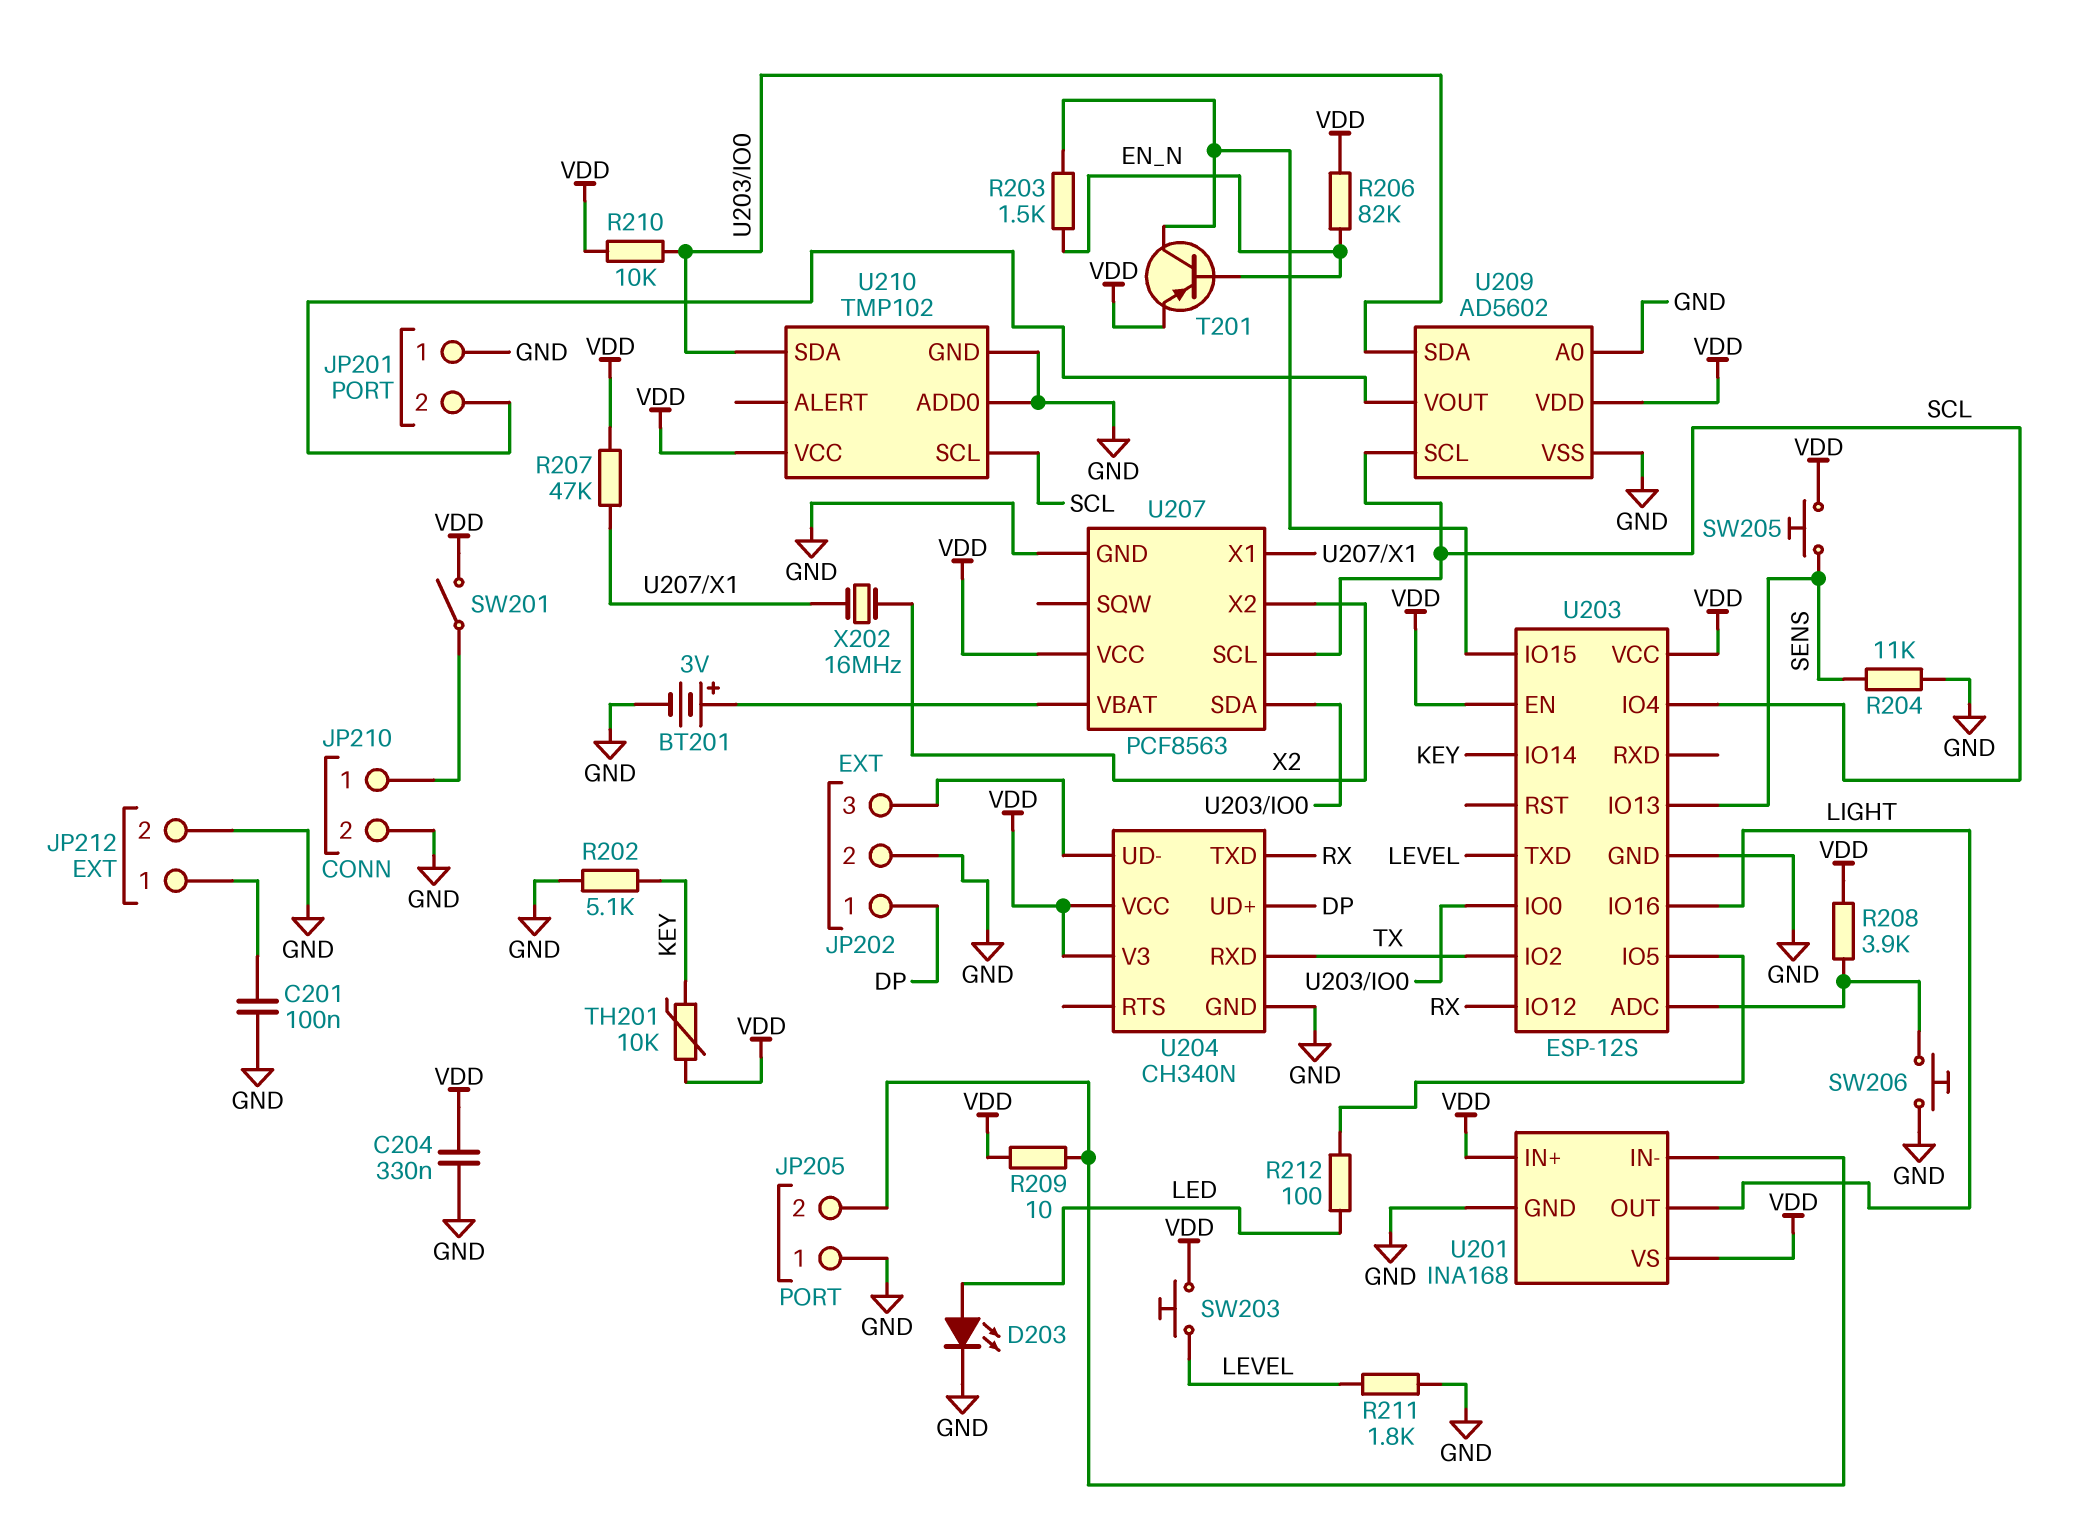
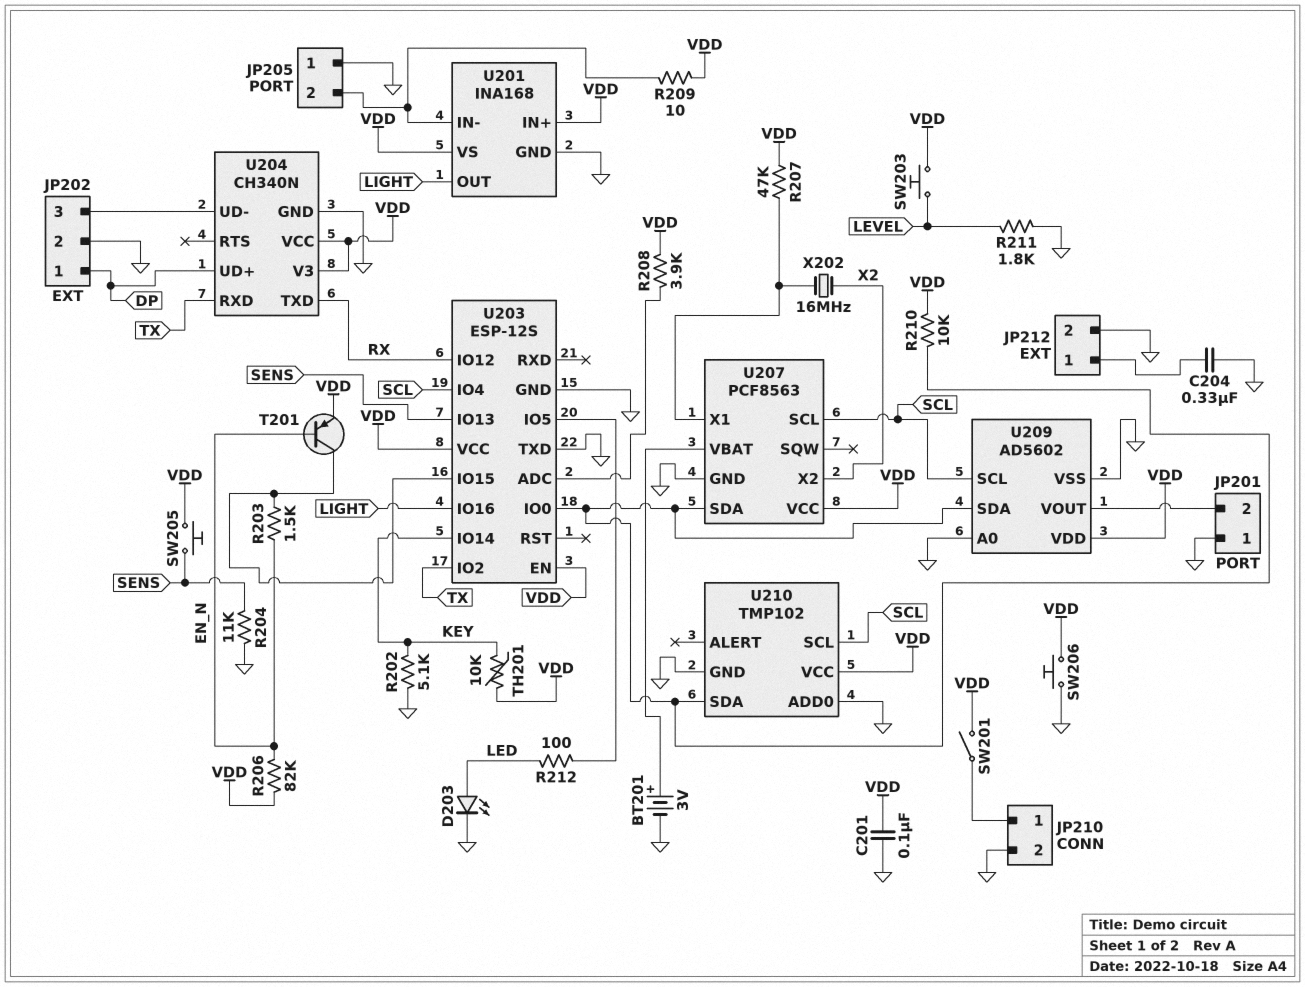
C201: 100nF (GND, JP212/1) -> 100nF (GND, VDD)
C204: 330nF (GND, VDD) -> 330nF (GND, JP212/1)
SW206: button (GND, U203/ADC) -> button (GND, VDD)
U203 pin TXD: LEVEL -> GND

